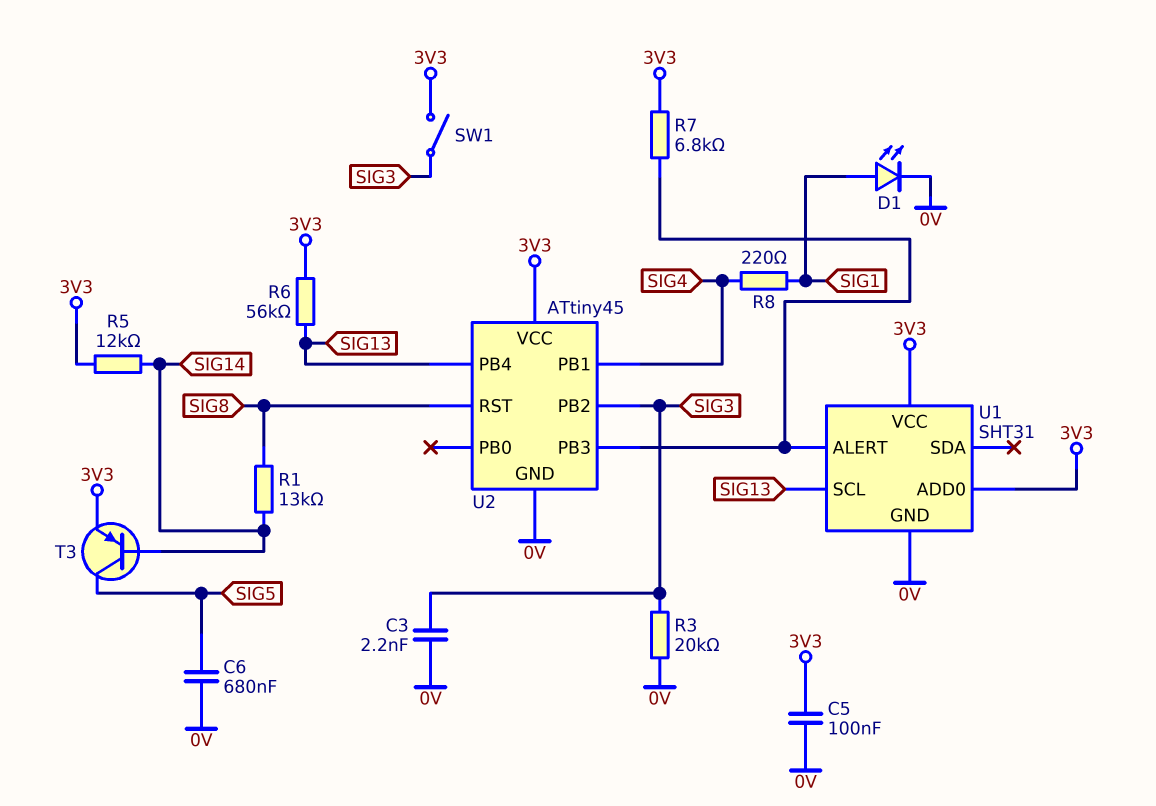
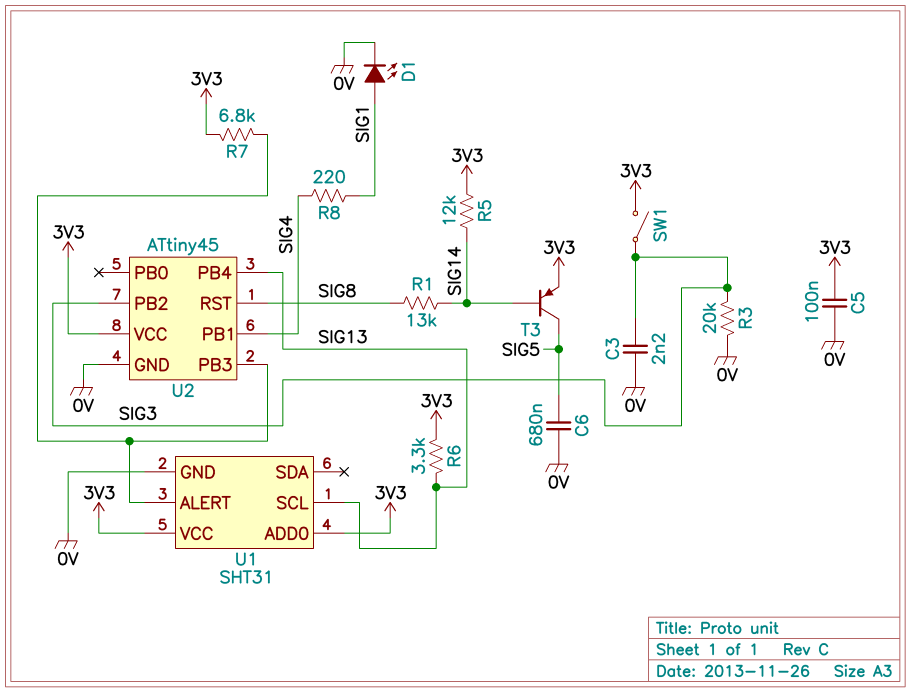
R6: 56k (3V3, SIG13) -> 3.3k (3V3, SIG13)

